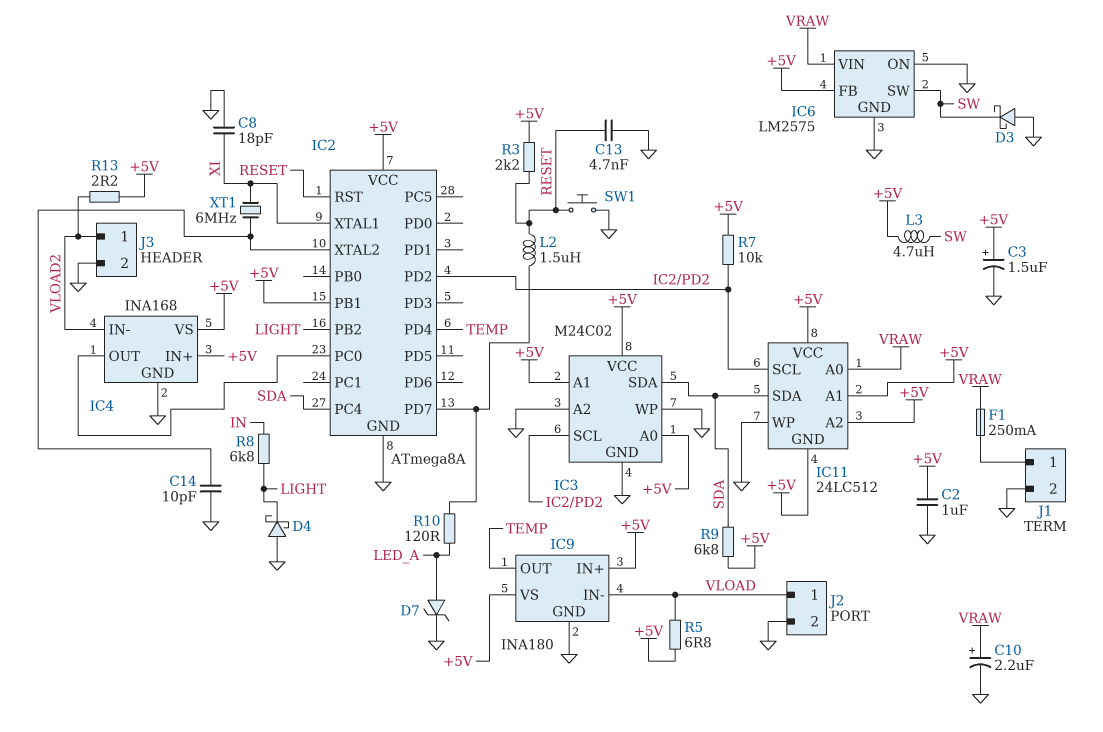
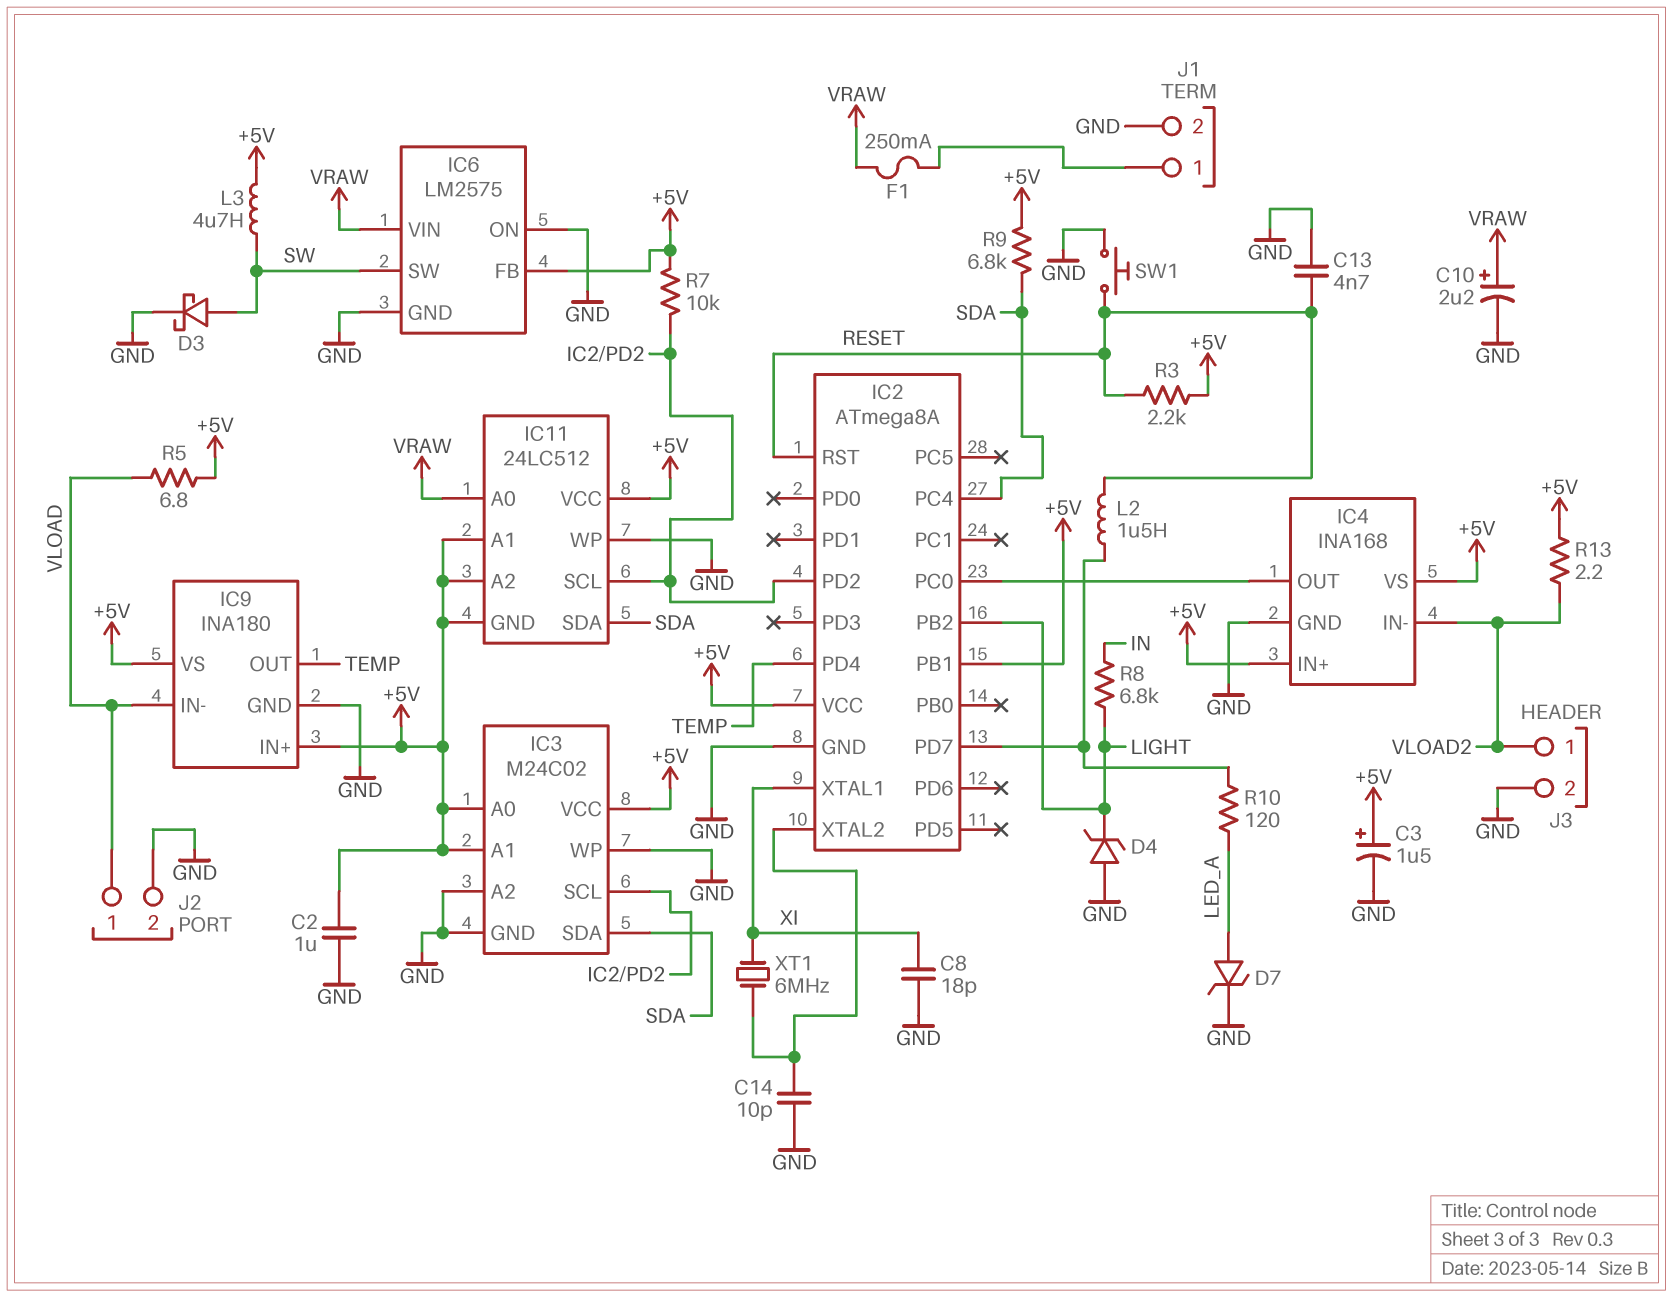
D3: schottky (A GND, K SW) -> schottky (A SW, K GND)
D4: schottky (A GND, K LIGHT) -> zener (A GND, K LIGHT)

